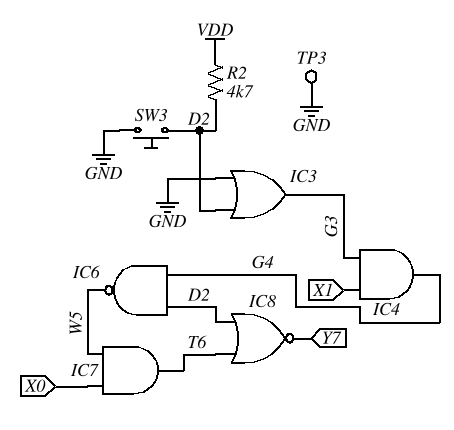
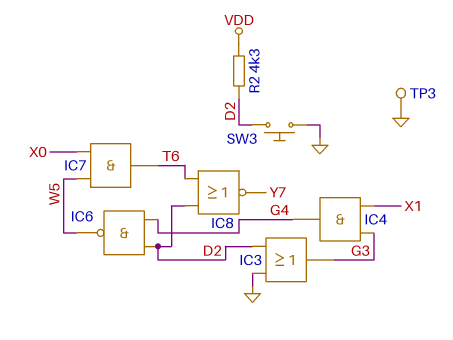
R2: 4.7k (D2, VDD) -> 4.3k (D2, VDD)

